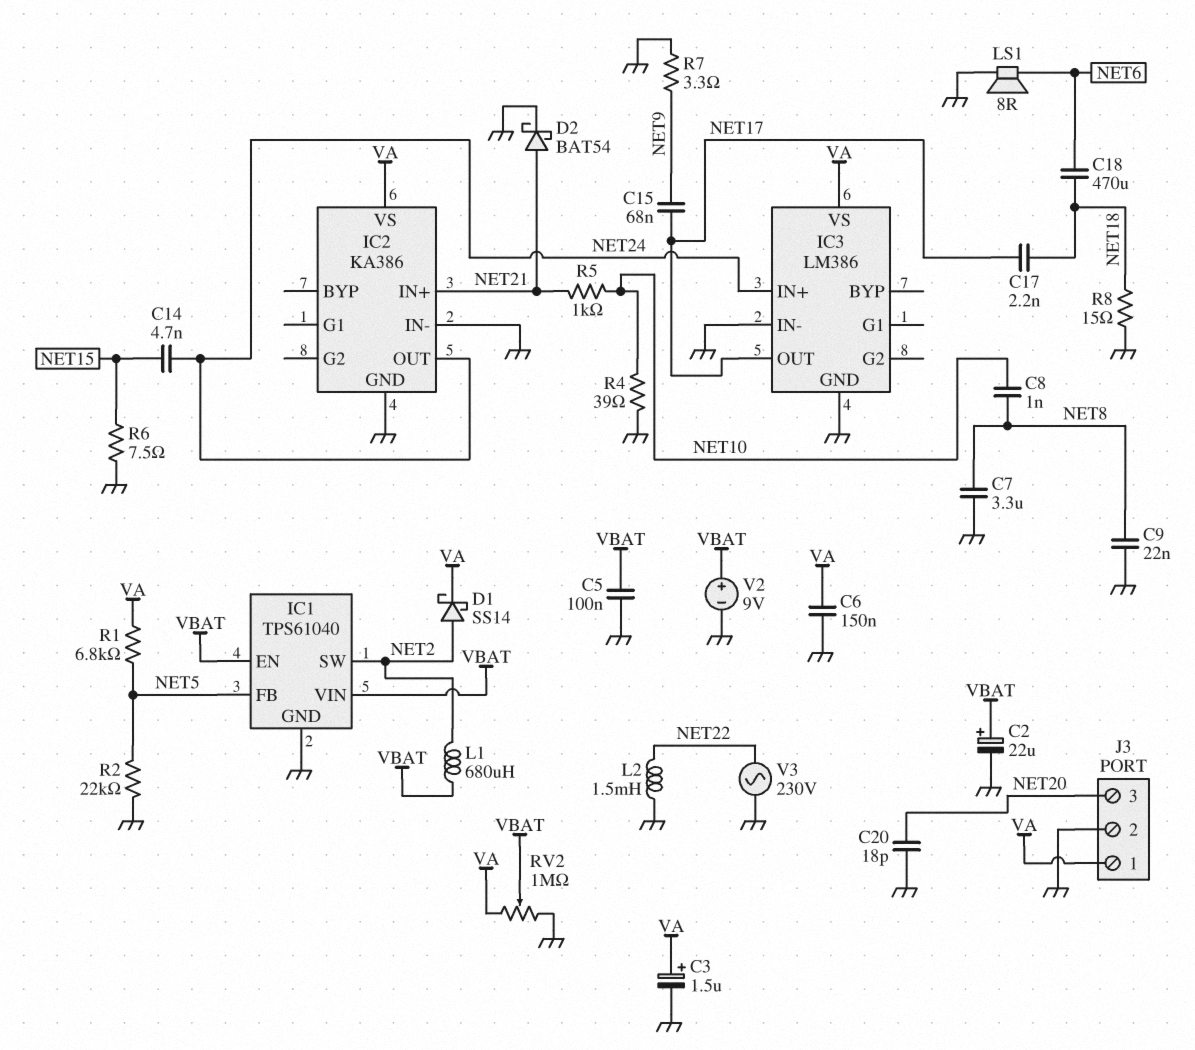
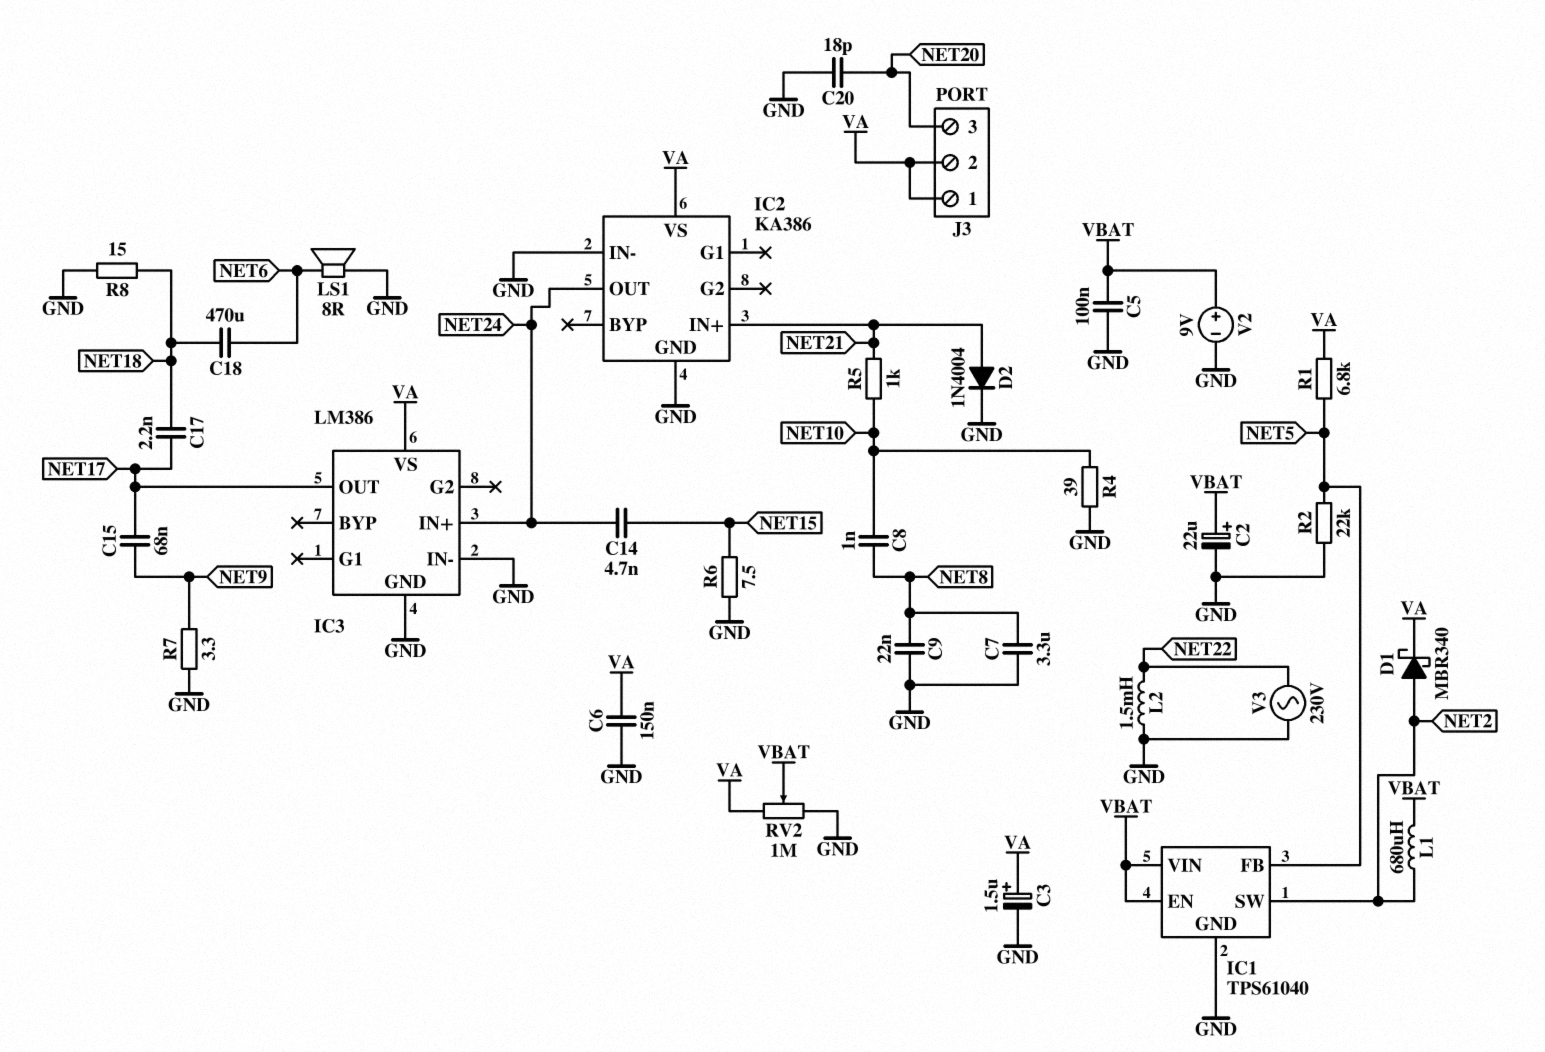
D1: schottky SS14 (A NET2, K VA) -> schottky MBR340 (A NET2, K VA)
D2: schottky BAT54 (A NET21, K GND) -> diode 1N4004 (A NET21, K GND)
J3 pin 2: GND -> VA

